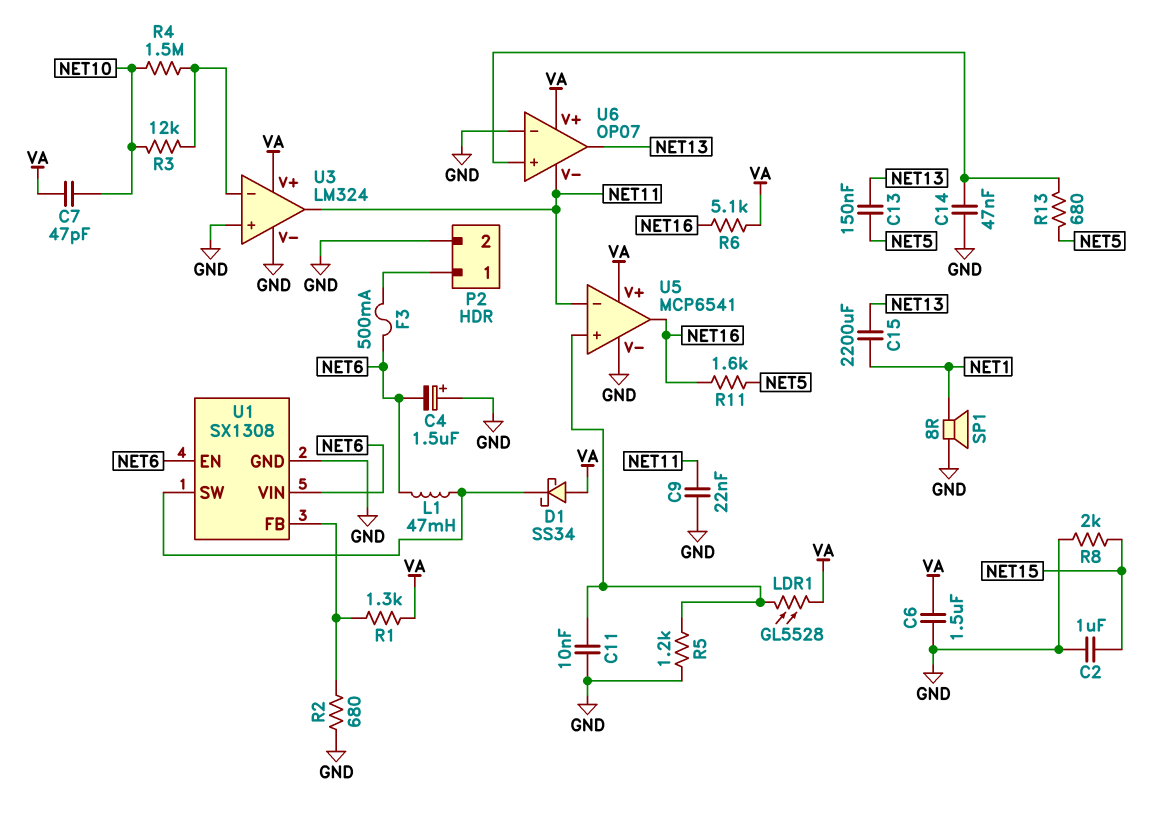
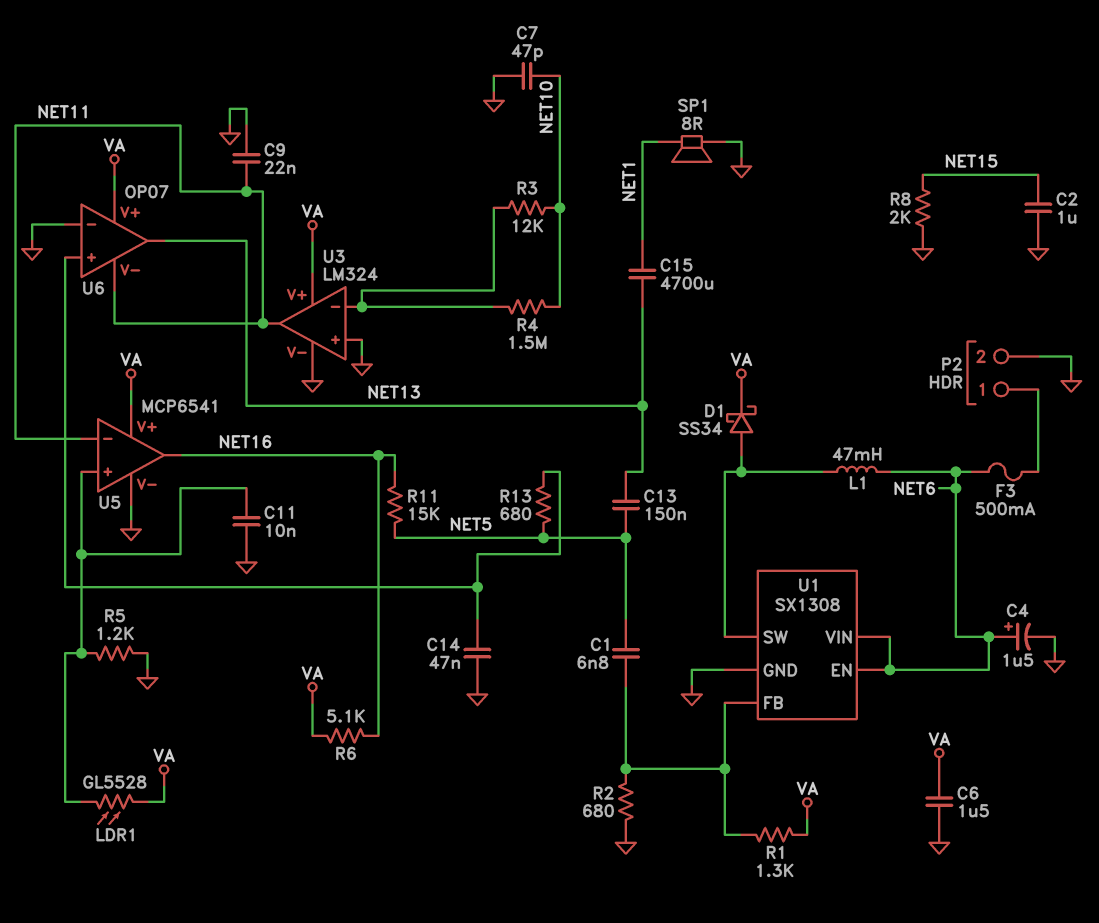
C1: none -> 6.8nF (NET5, U1/FB)
C4: 1.5uF (plus GND, minus NET6) -> 1.5uF (plus NET6, minus GND)
C7: 47pF (NET10, VA) -> 47pF (GND, NET10)
C15: 2200uF (NET1, NET13) -> 4700uF (NET1, NET13)
D1: schottky SS34 (A VA, K U1/SW) -> schottky SS34 (A U1/SW, K VA)
R11: 1.6k (NET5, NET16) -> 15k (NET5, NET16)

